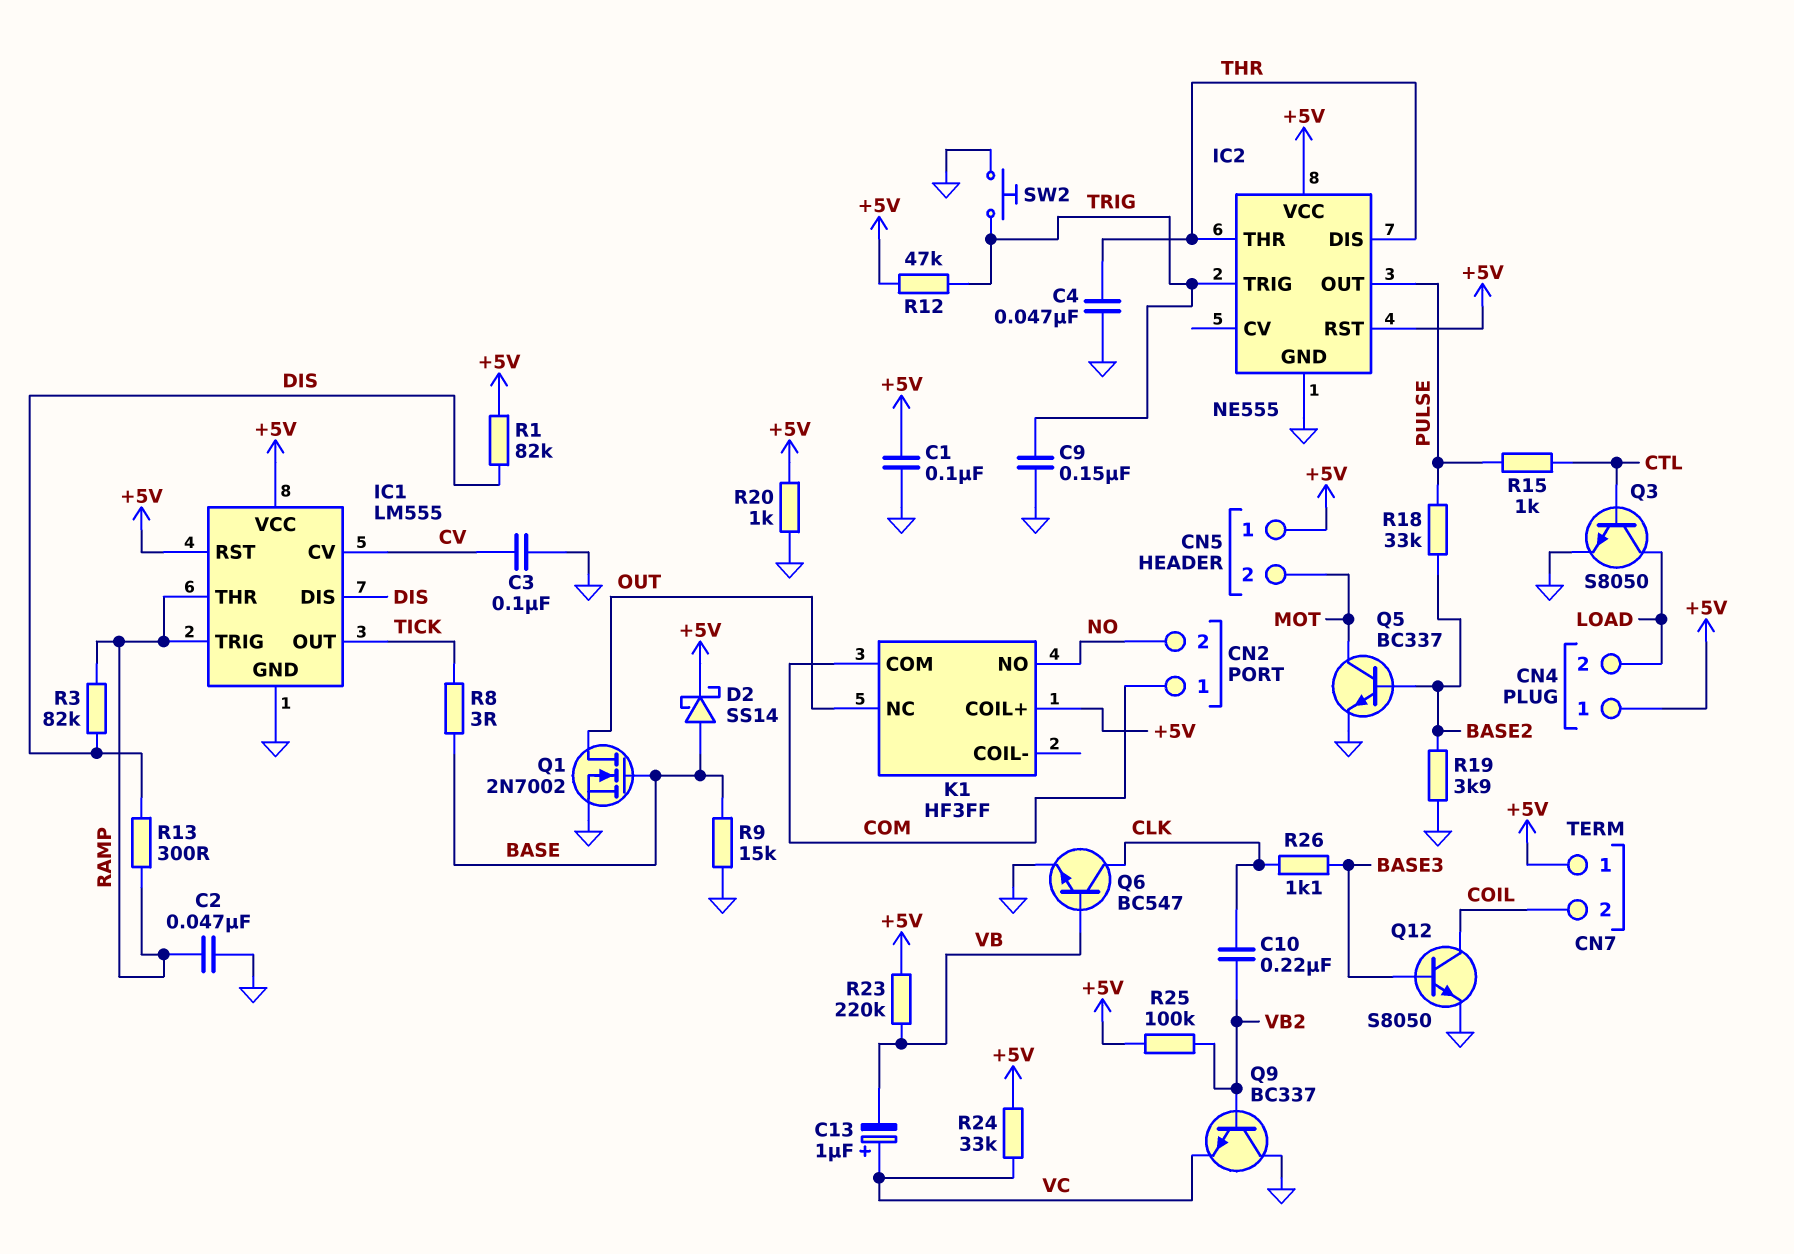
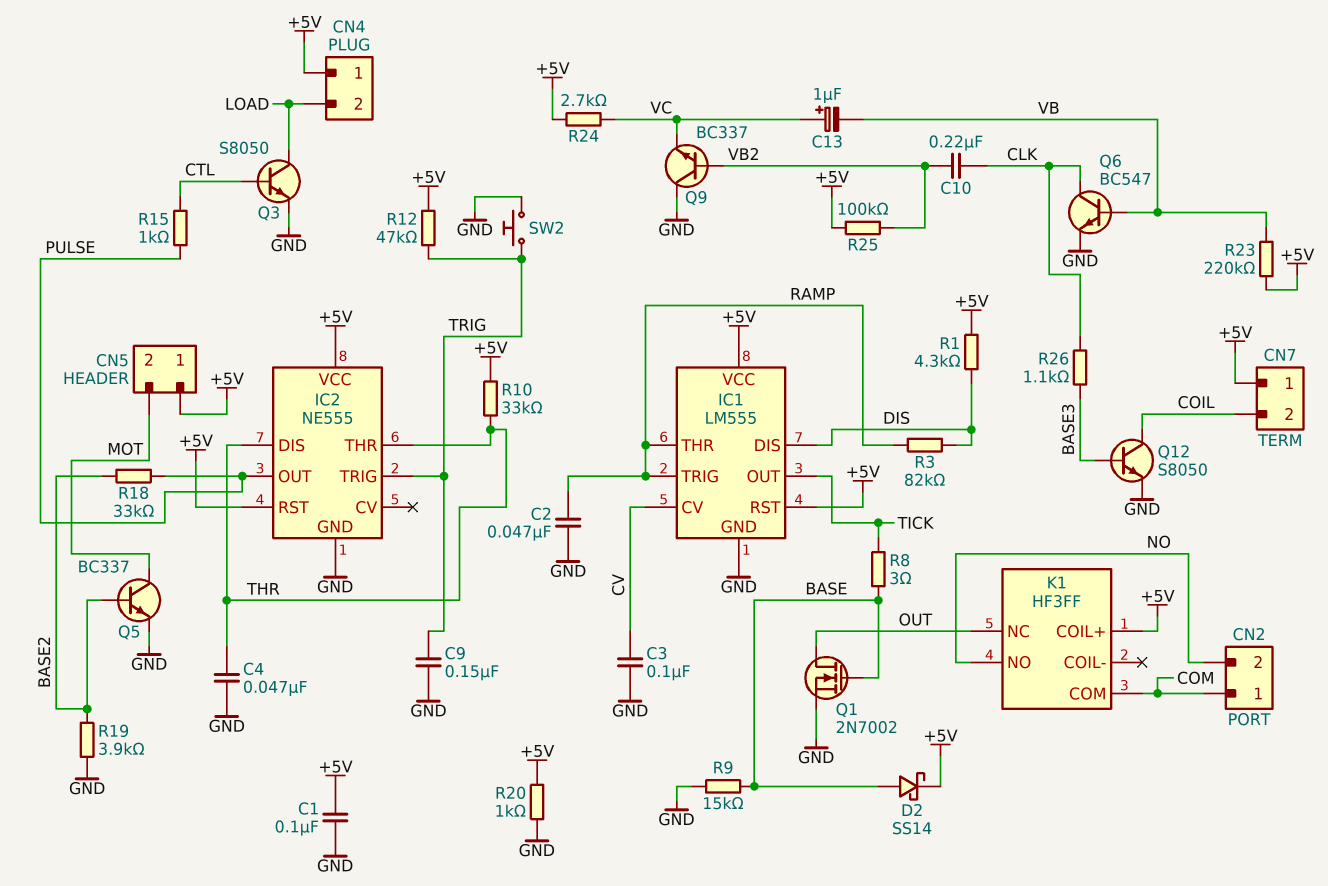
R1: 82k (+5V, DIS) -> 4.3k (+5V, DIS)
R10: none -> 33k (+5V, THR)
R13: 300 (DIS, RAMP) -> none
R24: 33k (+5V, VC) -> 2.7k (+5V, VC)

